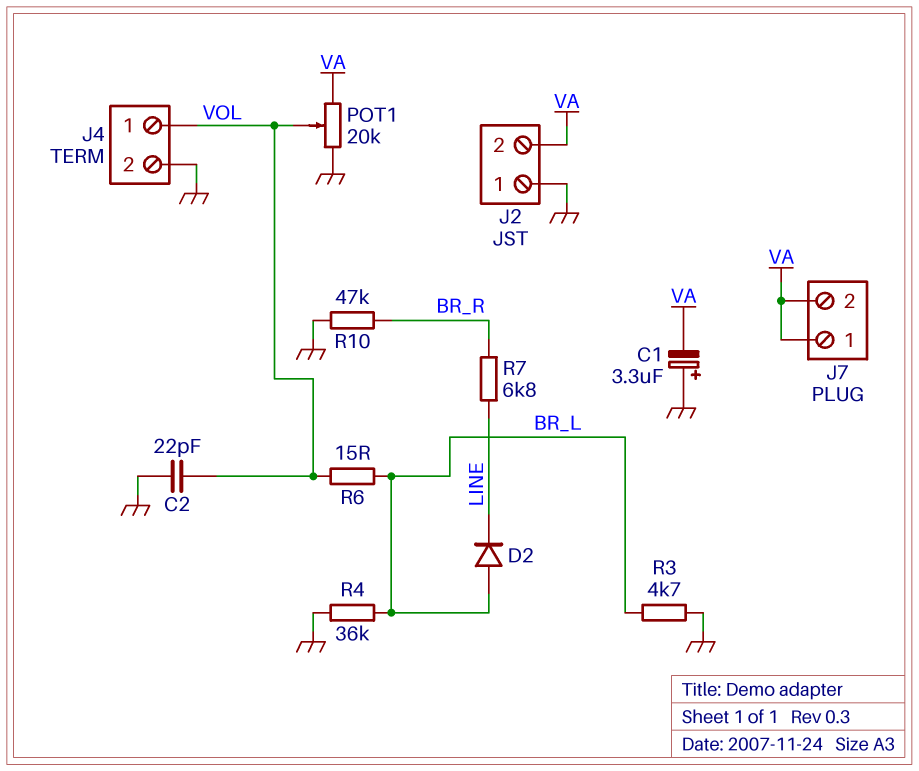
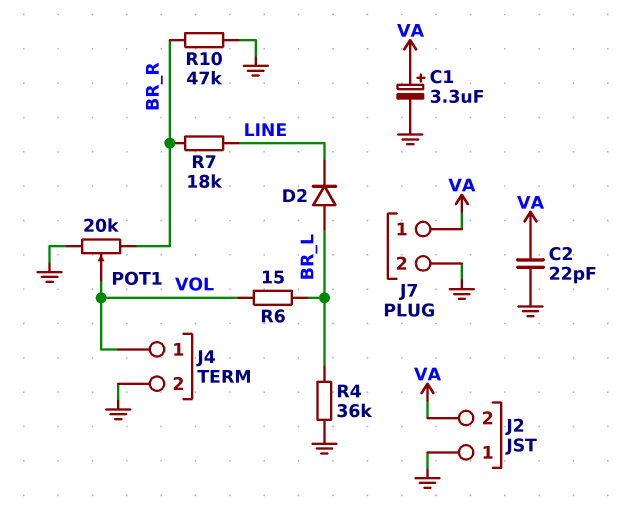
C1: 3.3uF (plus GND, minus VA) -> 3.3uF (plus VA, minus GND)
C2: 22pF (GND, VOL) -> 22pF (GND, VA)
J7 pin 2: VA -> GND
POT1: 20k (GND, VA, wiper VOL) -> 20k (BR_R, GND, wiper VOL)
R3: 4.7k (BR_L, GND) -> none
R7: 6.8k (BR_R, LINE) -> 18k (BR_R, LINE)

